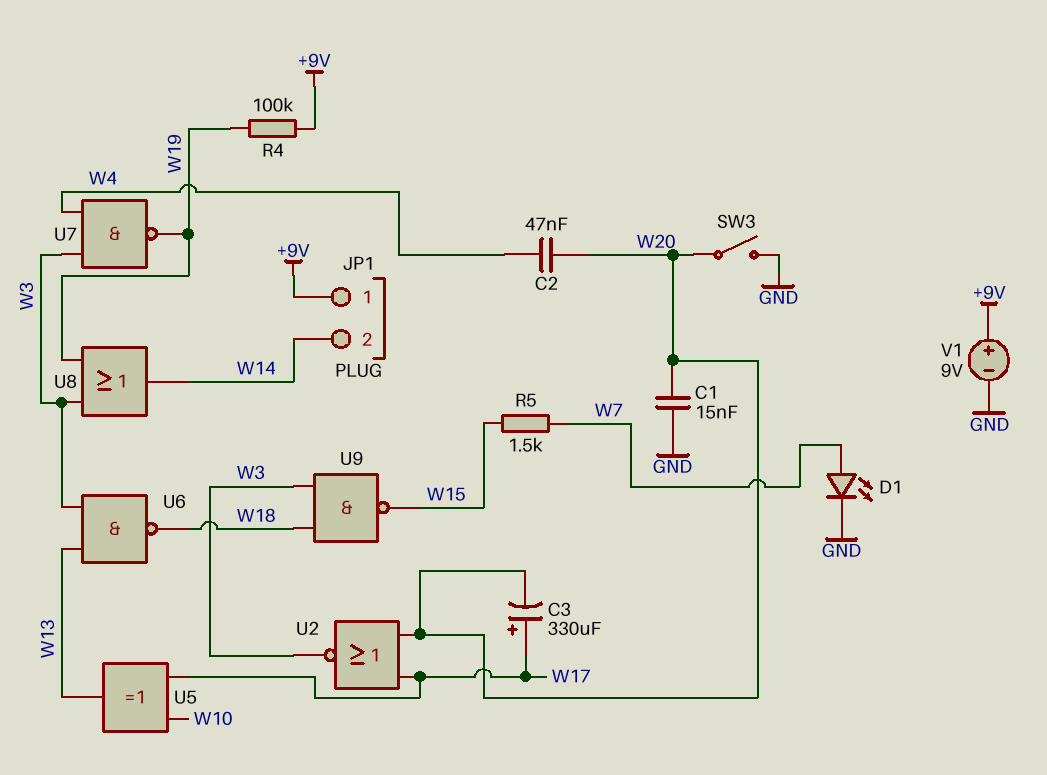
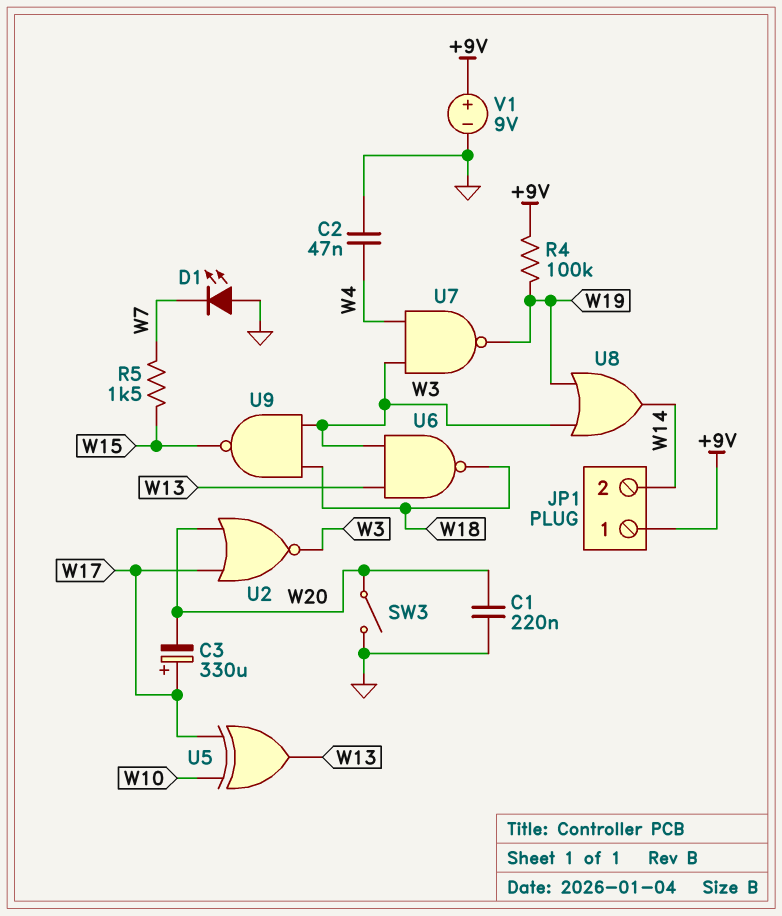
C1: 15nF (GND, W20) -> 220nF (GND, W20)
C2: 47nF (W4, W20) -> 47nF (GND, W4)
D1: LED (A W7, K GND) -> LED (A GND, K W7)

